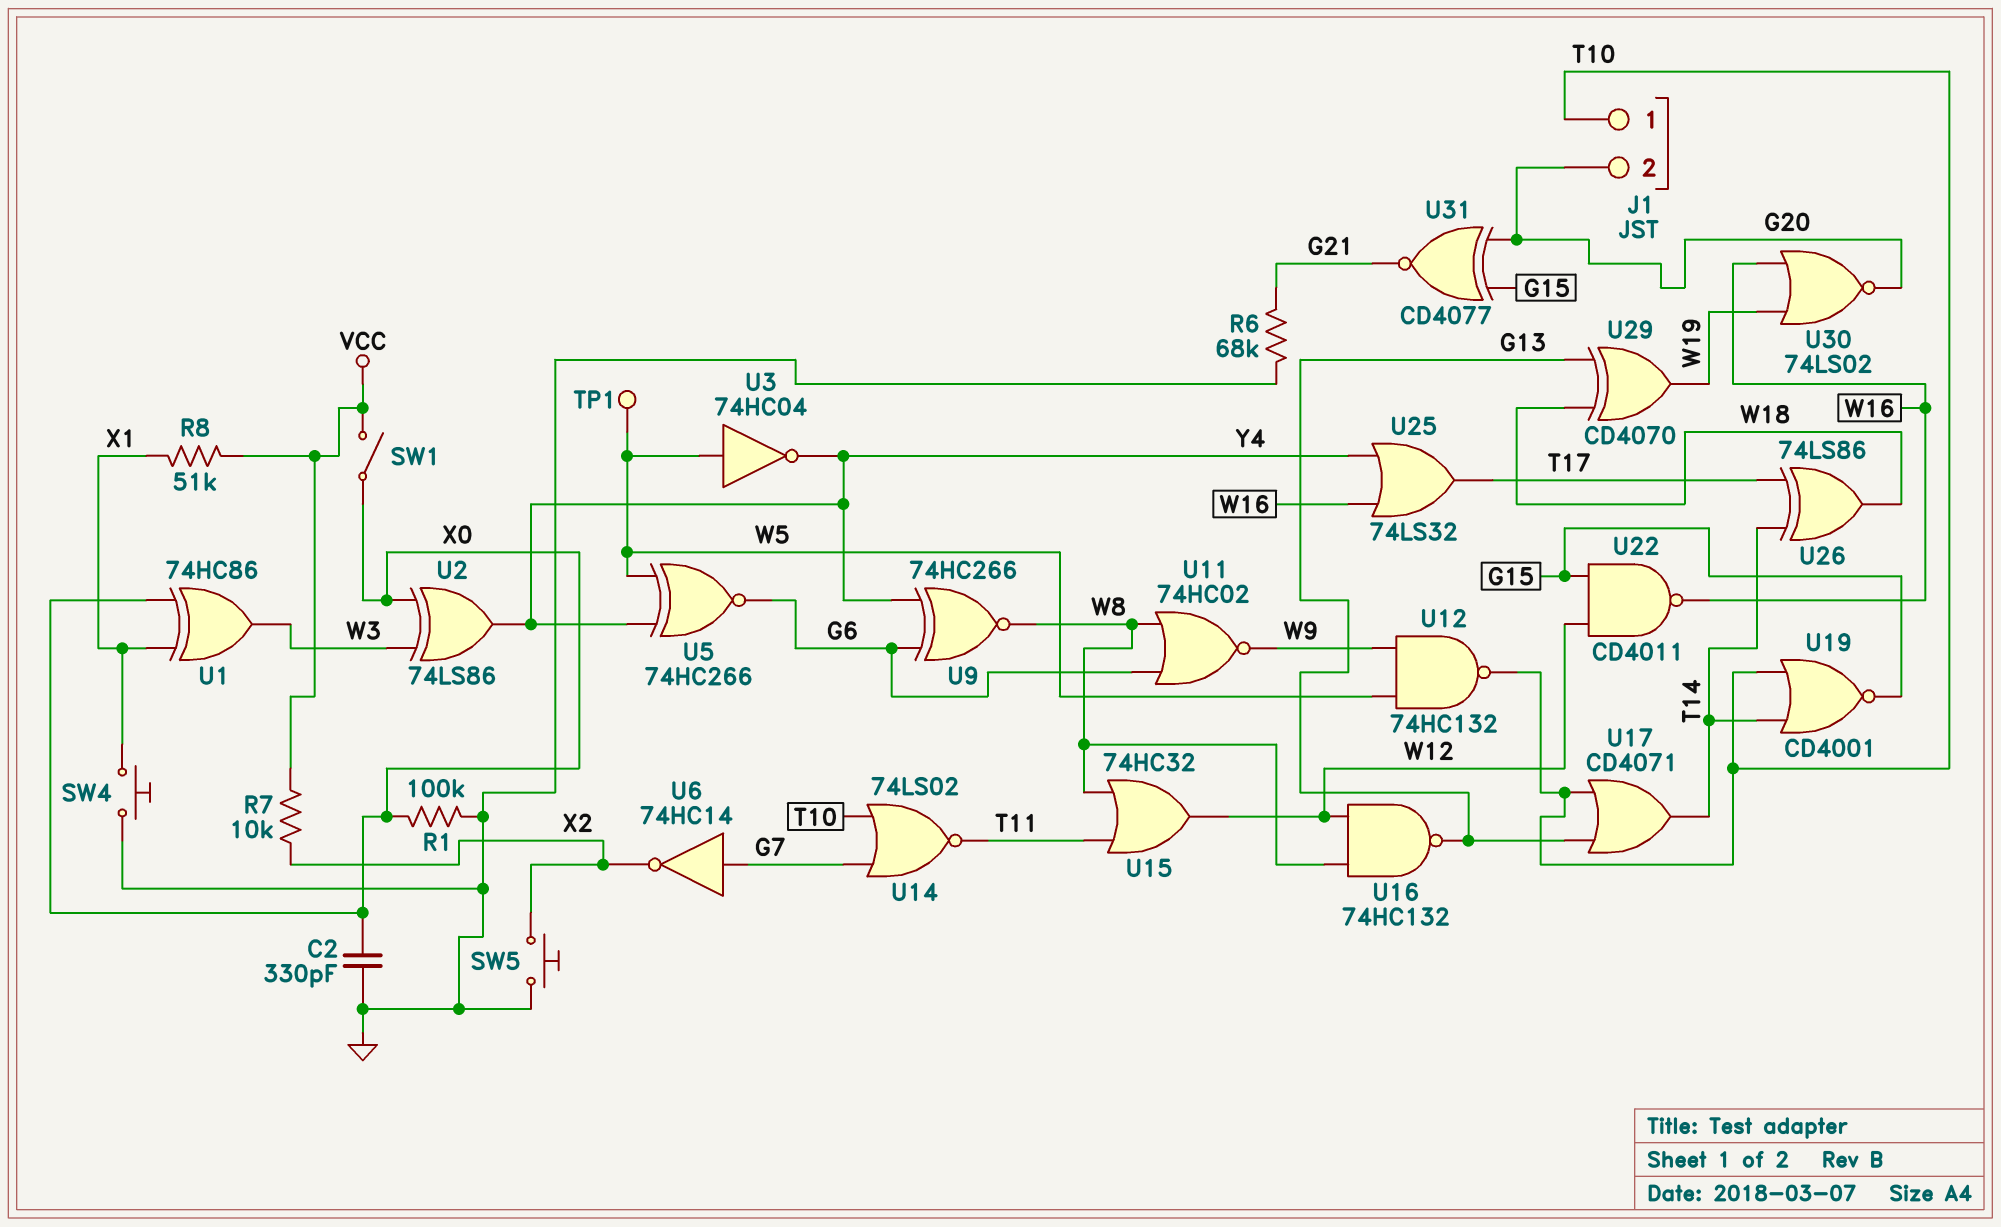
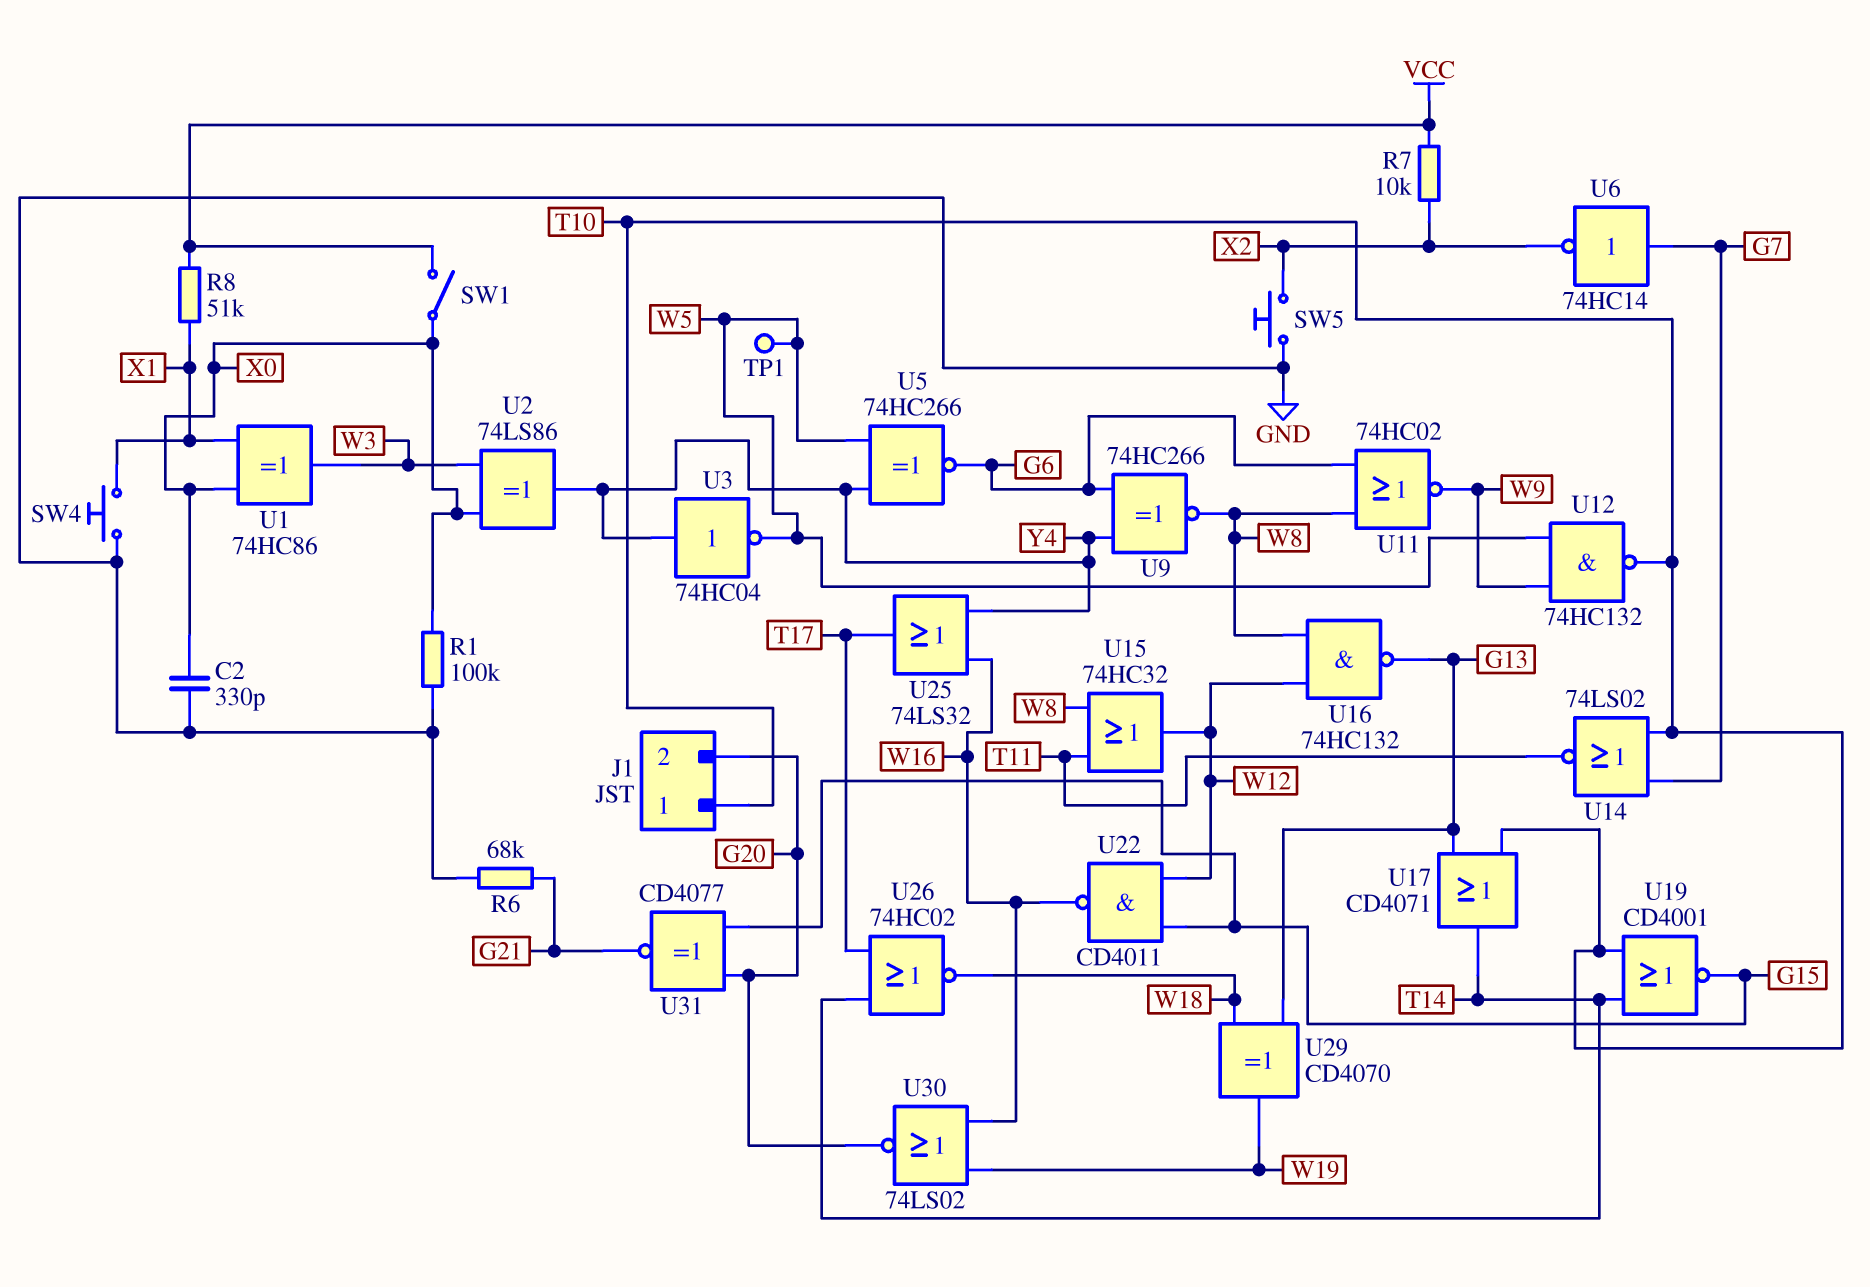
U3: NOT 74HC04 (in W5, out Y4) -> NOT 74HC04 (in Y4, out W5)
U26: XOR 74LS86 (in T14, in T17, out W18) -> NOR 74HC02 (in T14, in T17, out W18)

